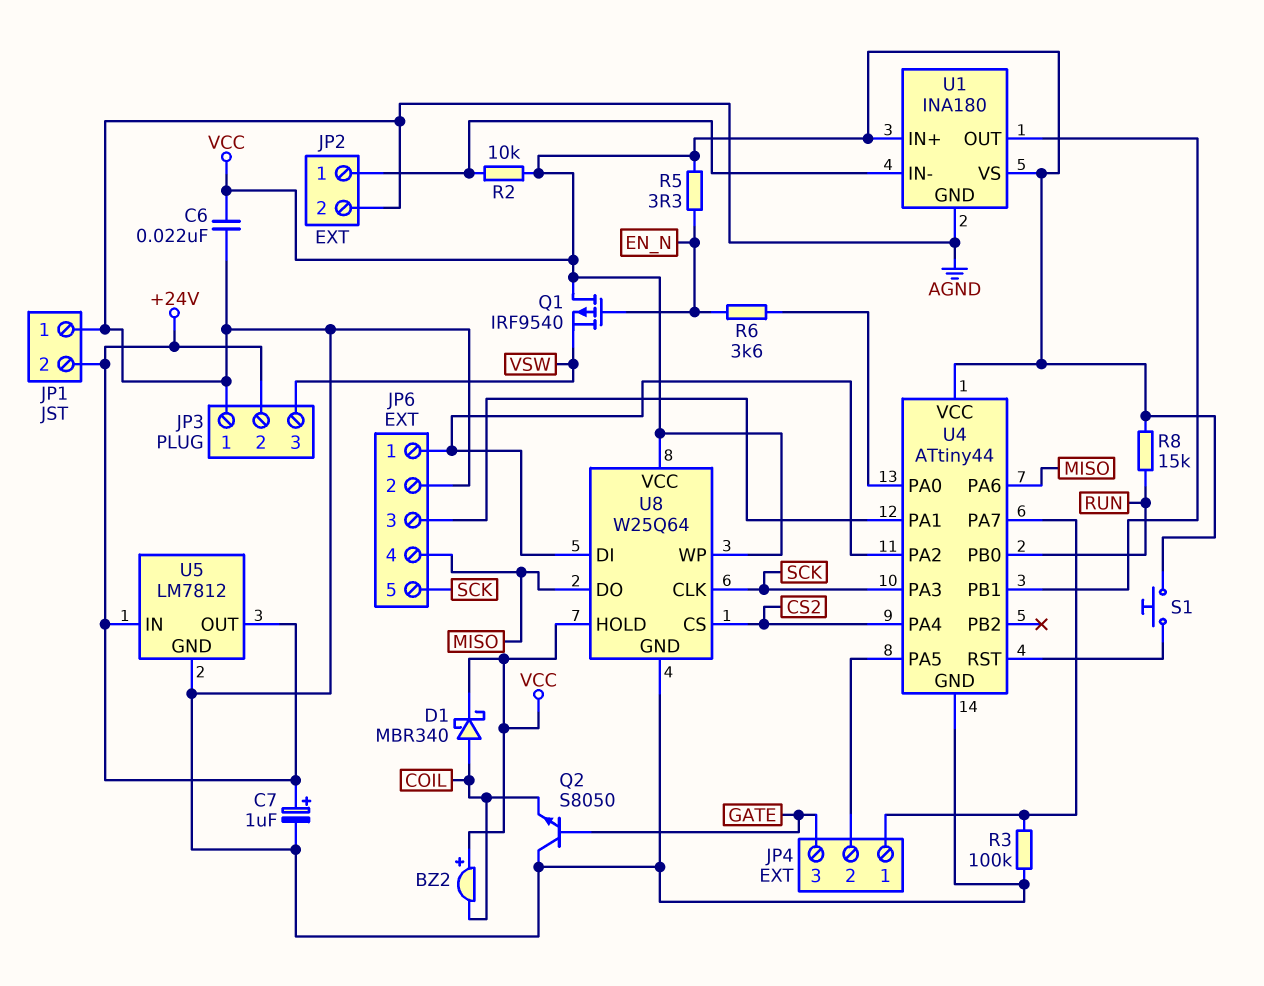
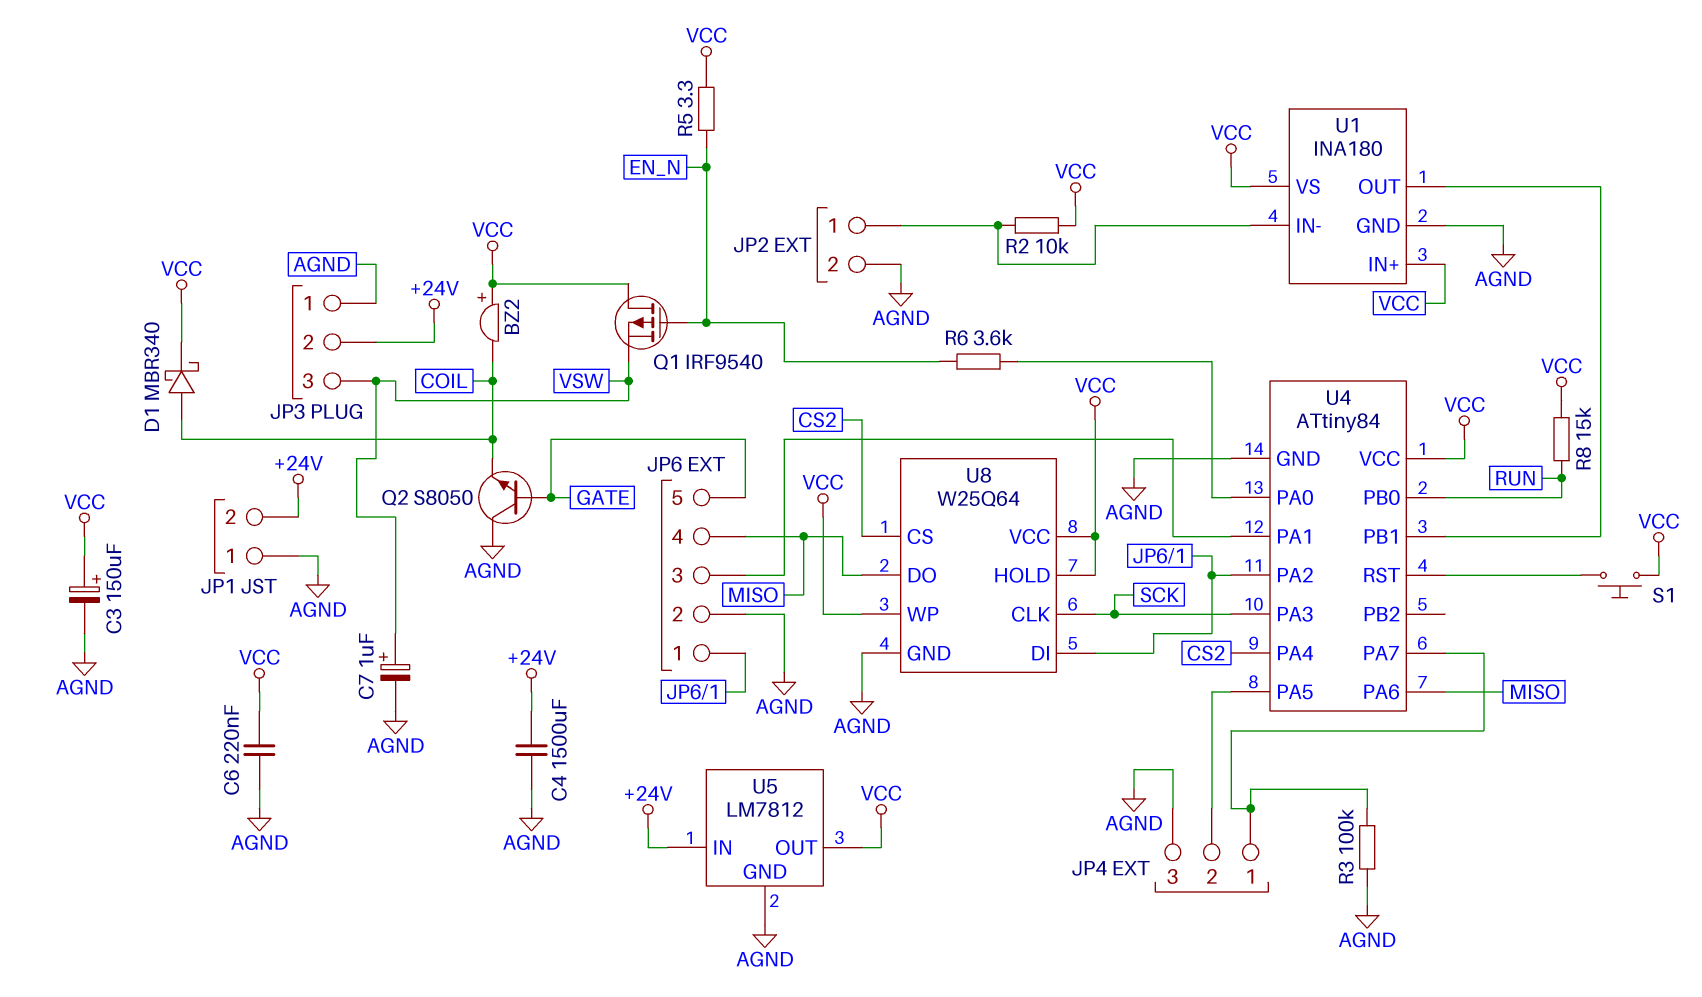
C3: none -> 150uF (plus VCC, minus AGND)
C4: none -> 1500uF (+24V, AGND)
C6: 22nF (AGND, VCC) -> 220nF (AGND, VCC)
C7: 1uF (plus +24V, minus AGND) -> 1uF (plus VSW, minus AGND)
JP4 pin 3: GATE -> AGND
JP6 pin 5: SCK -> GATE
U4: ATtiny44 -> ATtiny84
U5 pin OUT: +24V -> VCC

